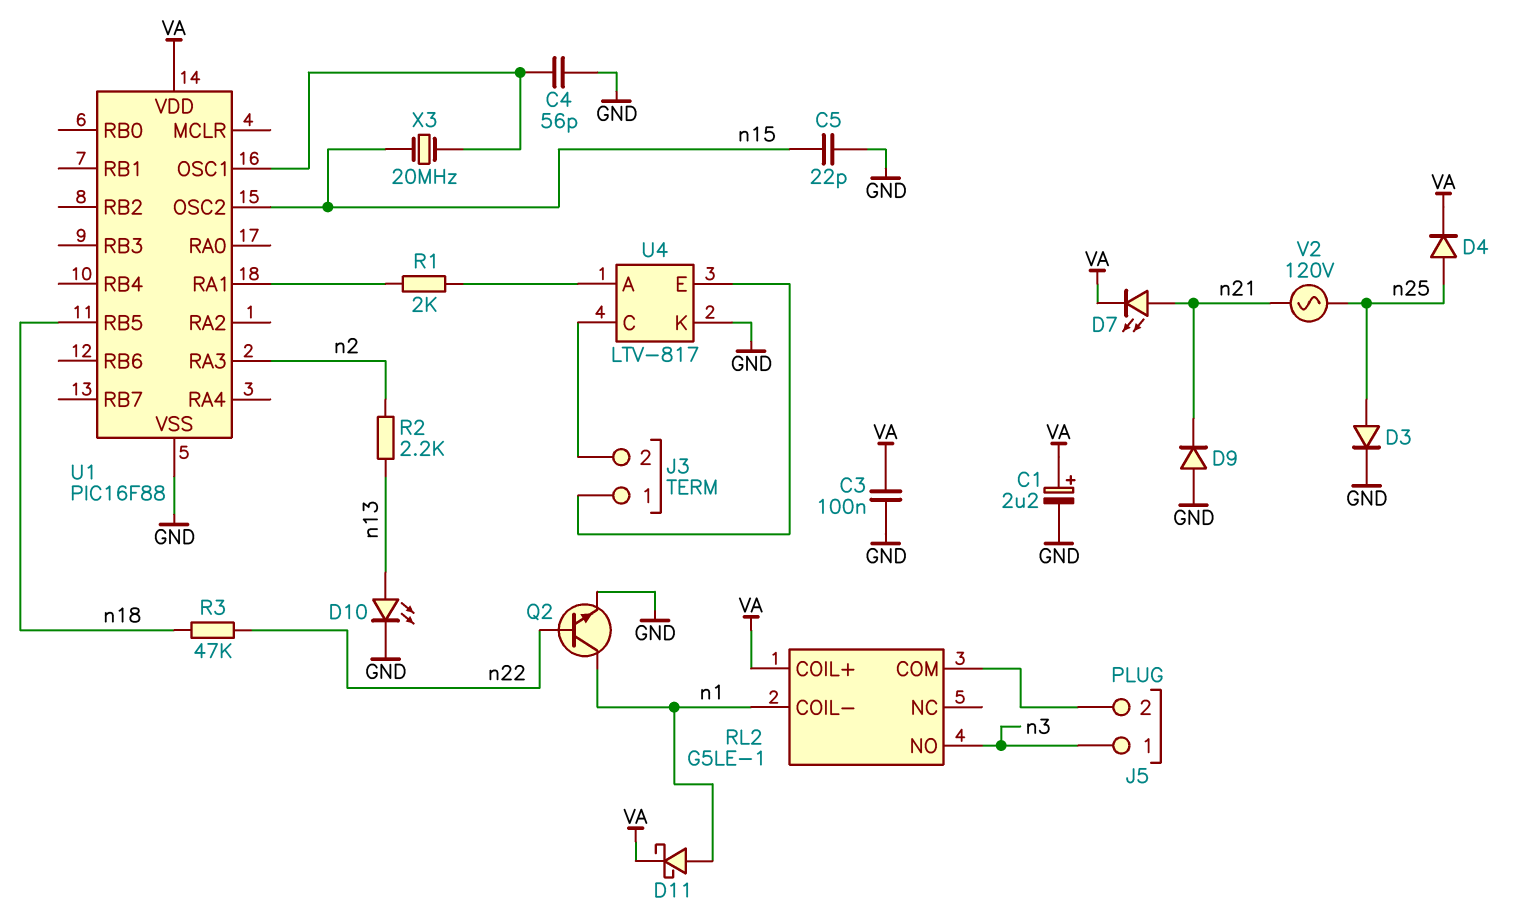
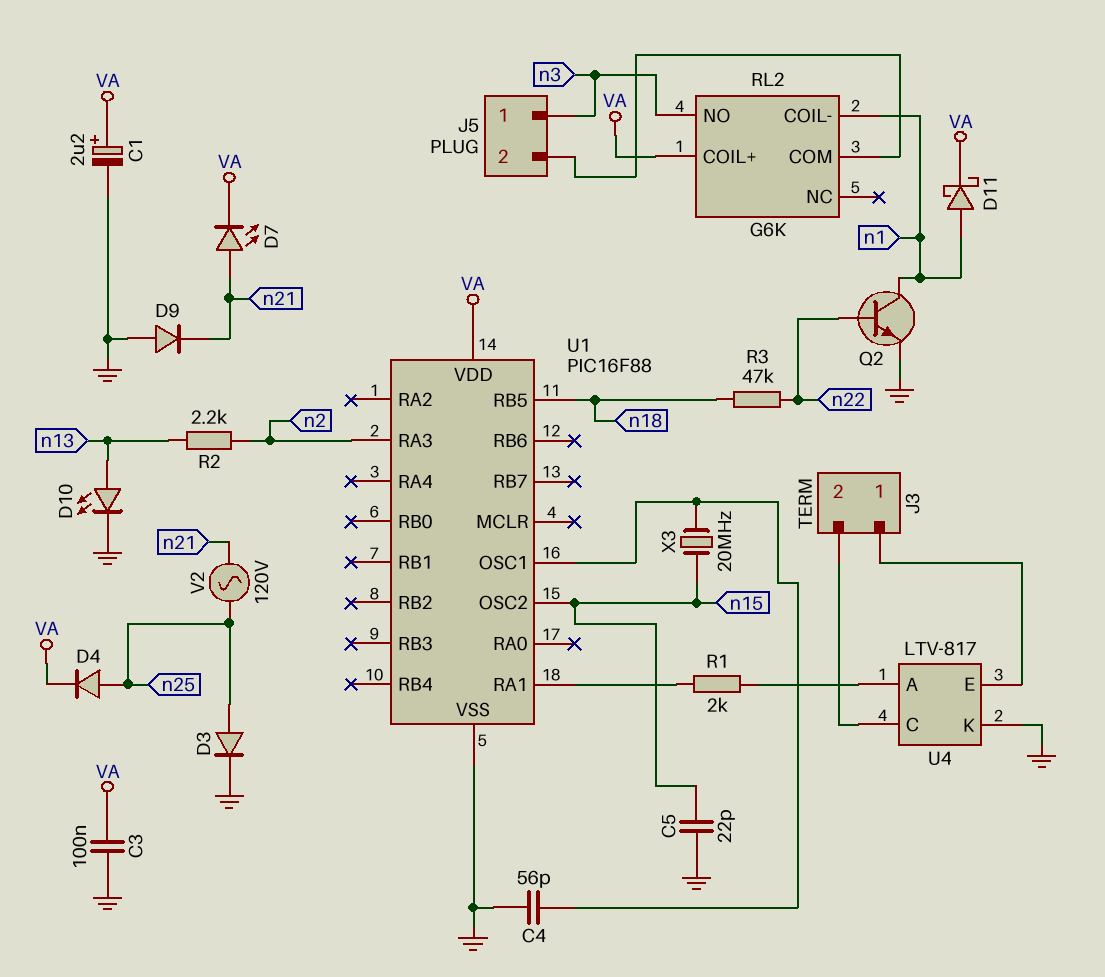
RL2: G5LE-1 -> G6K

